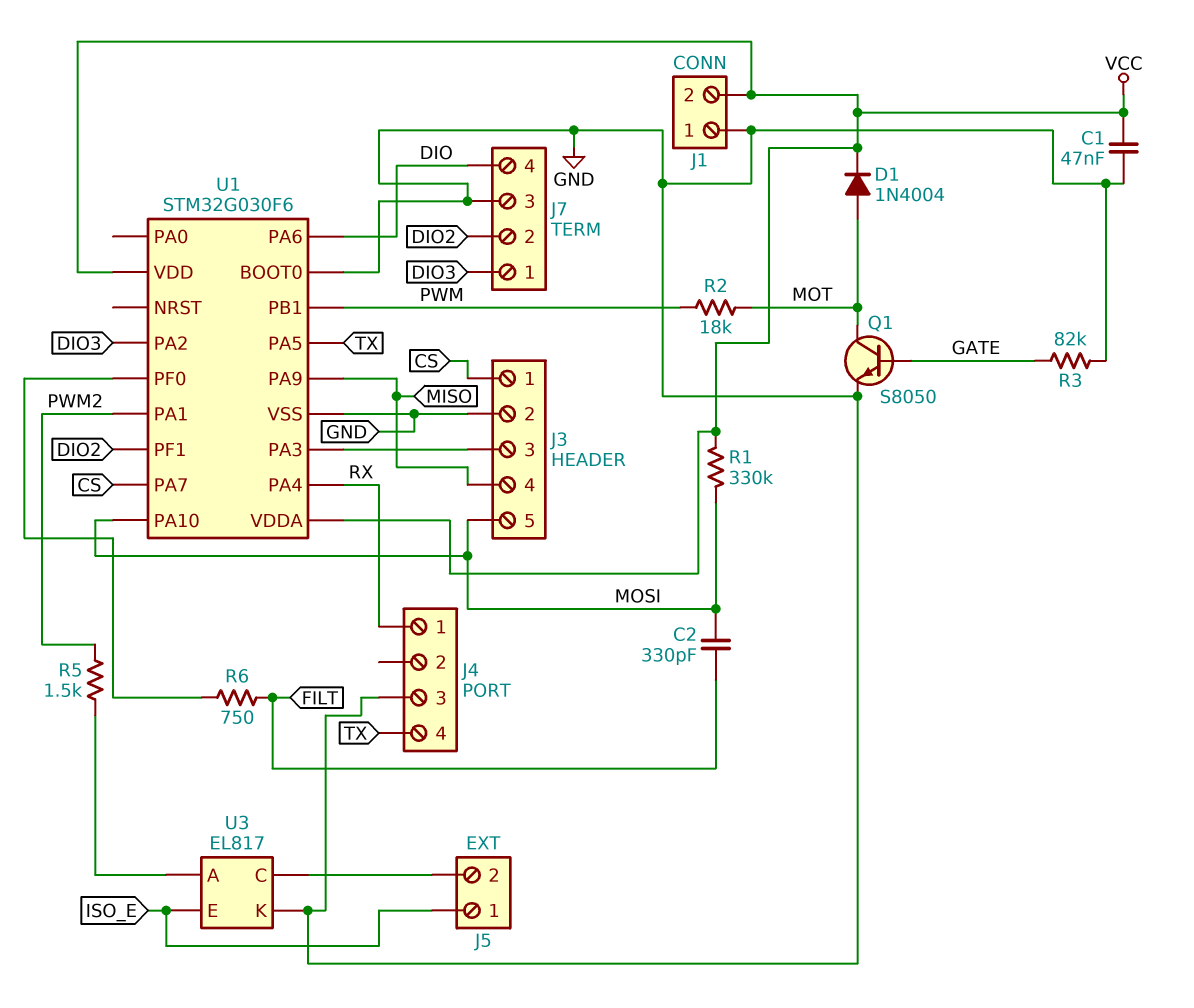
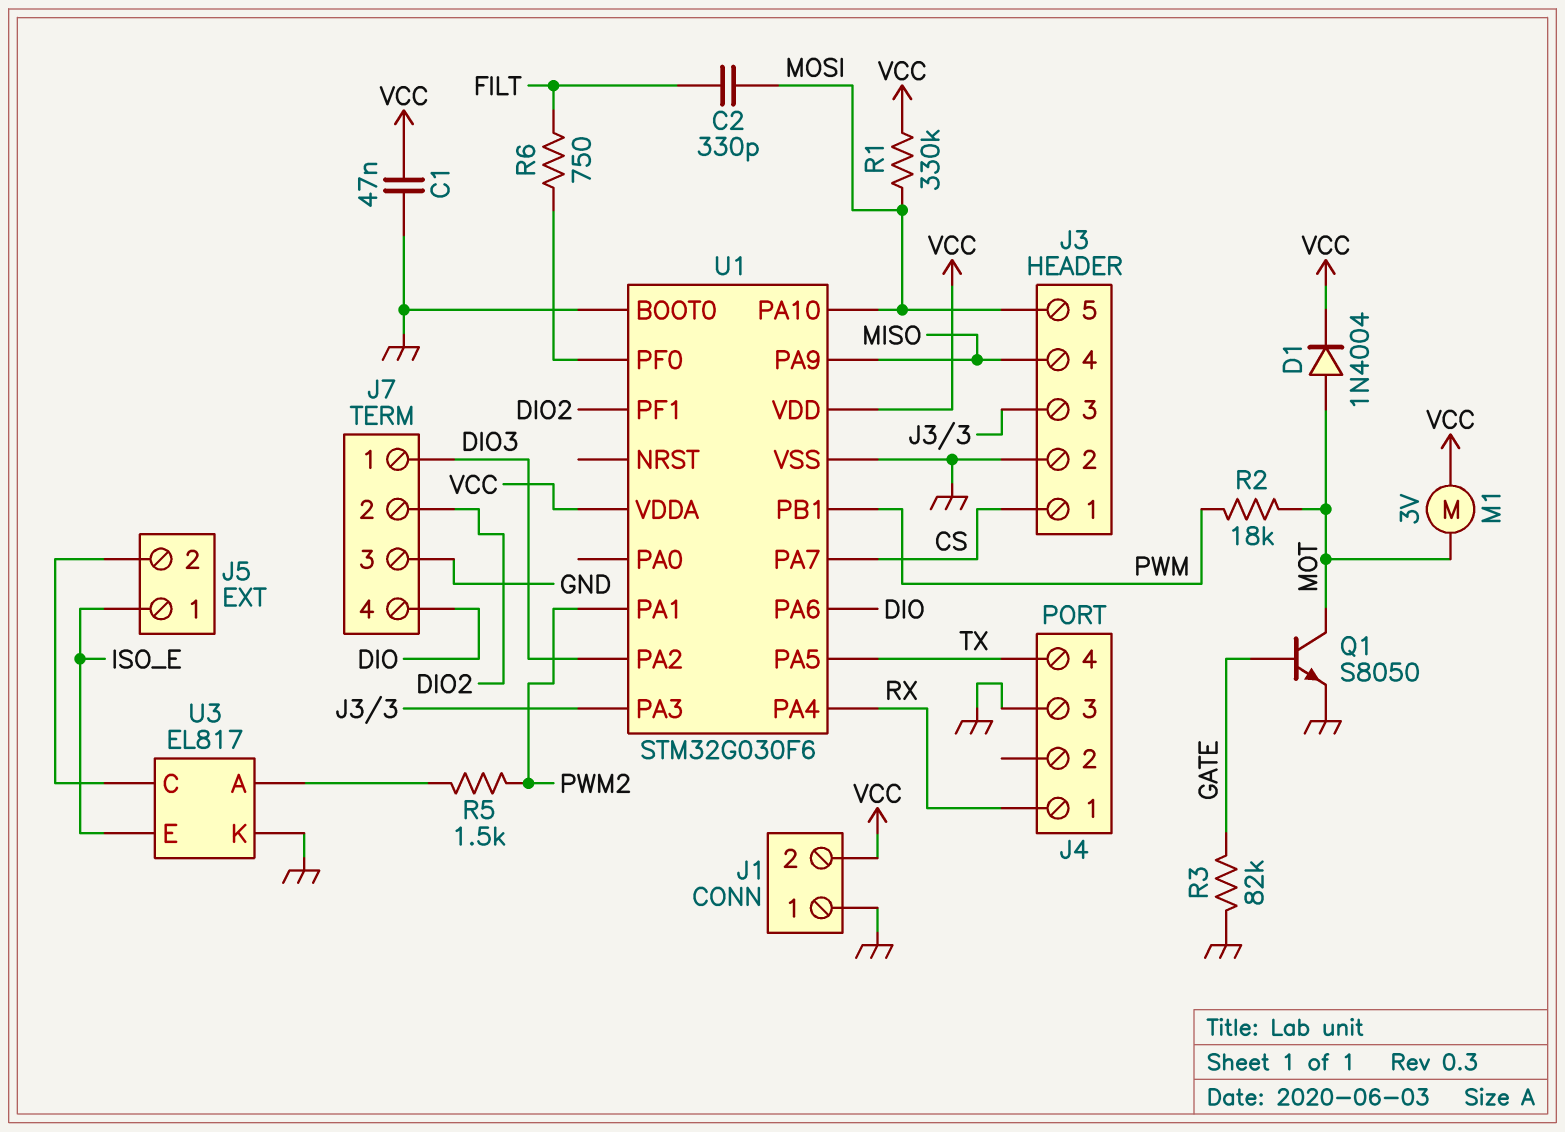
M1: none -> motor 3V (MOT, VCC)

